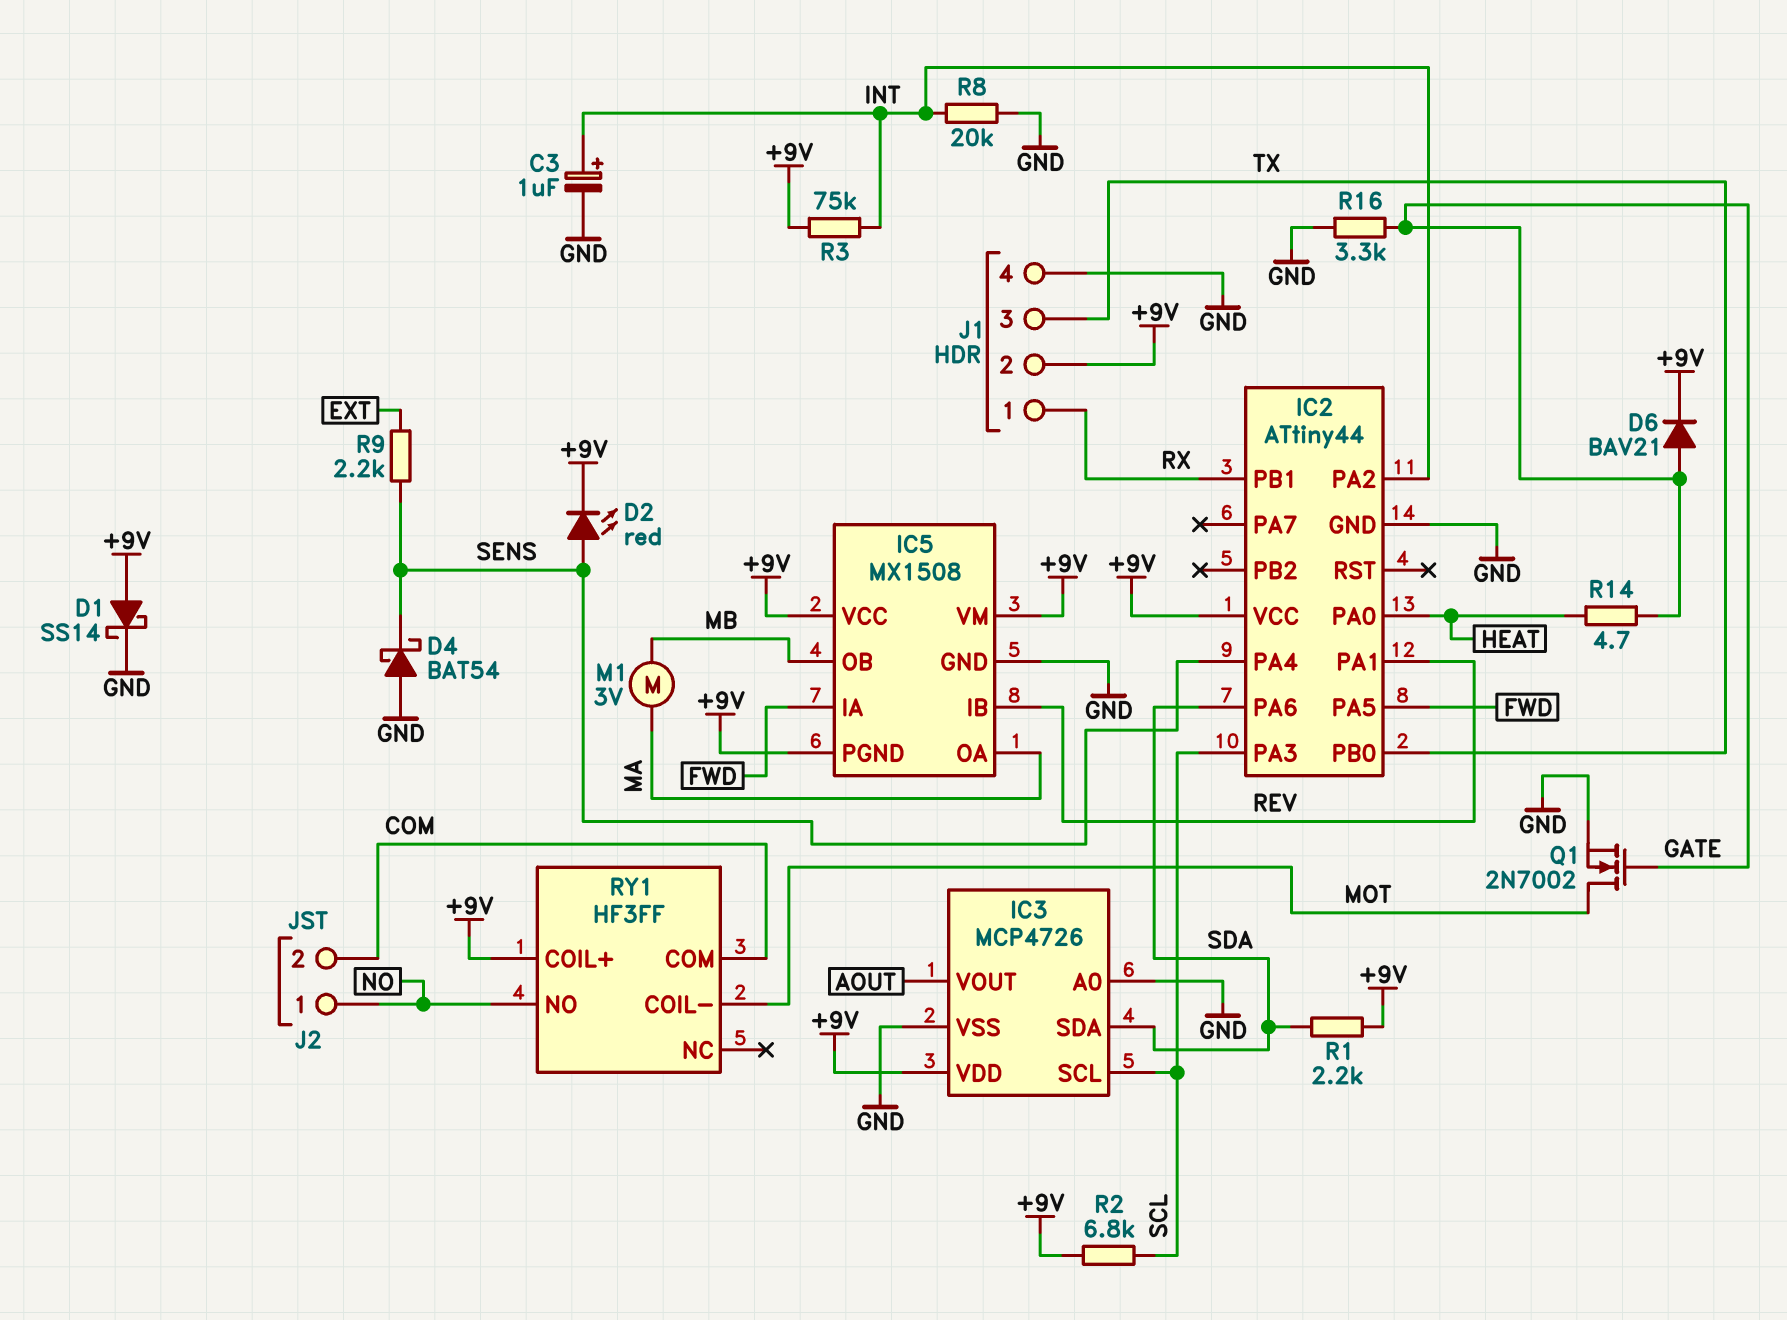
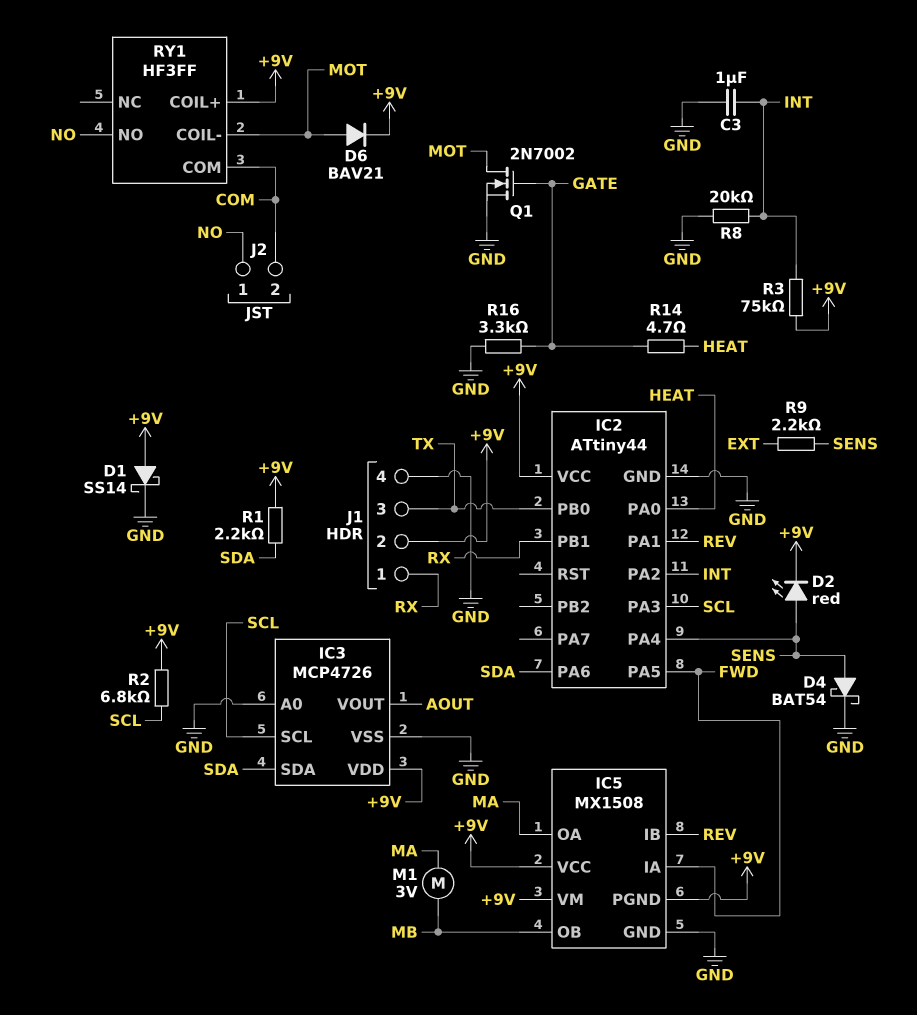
C3: 1uF (plus INT, minus GND) -> 1uF (GND, INT)
D4: schottky BAT54 (A GND, K SENS) -> schottky BAT54 (A SENS, K GND)
D6: diode BAV21 (A GATE, K +9V) -> diode BAV21 (A MOT, K +9V)

